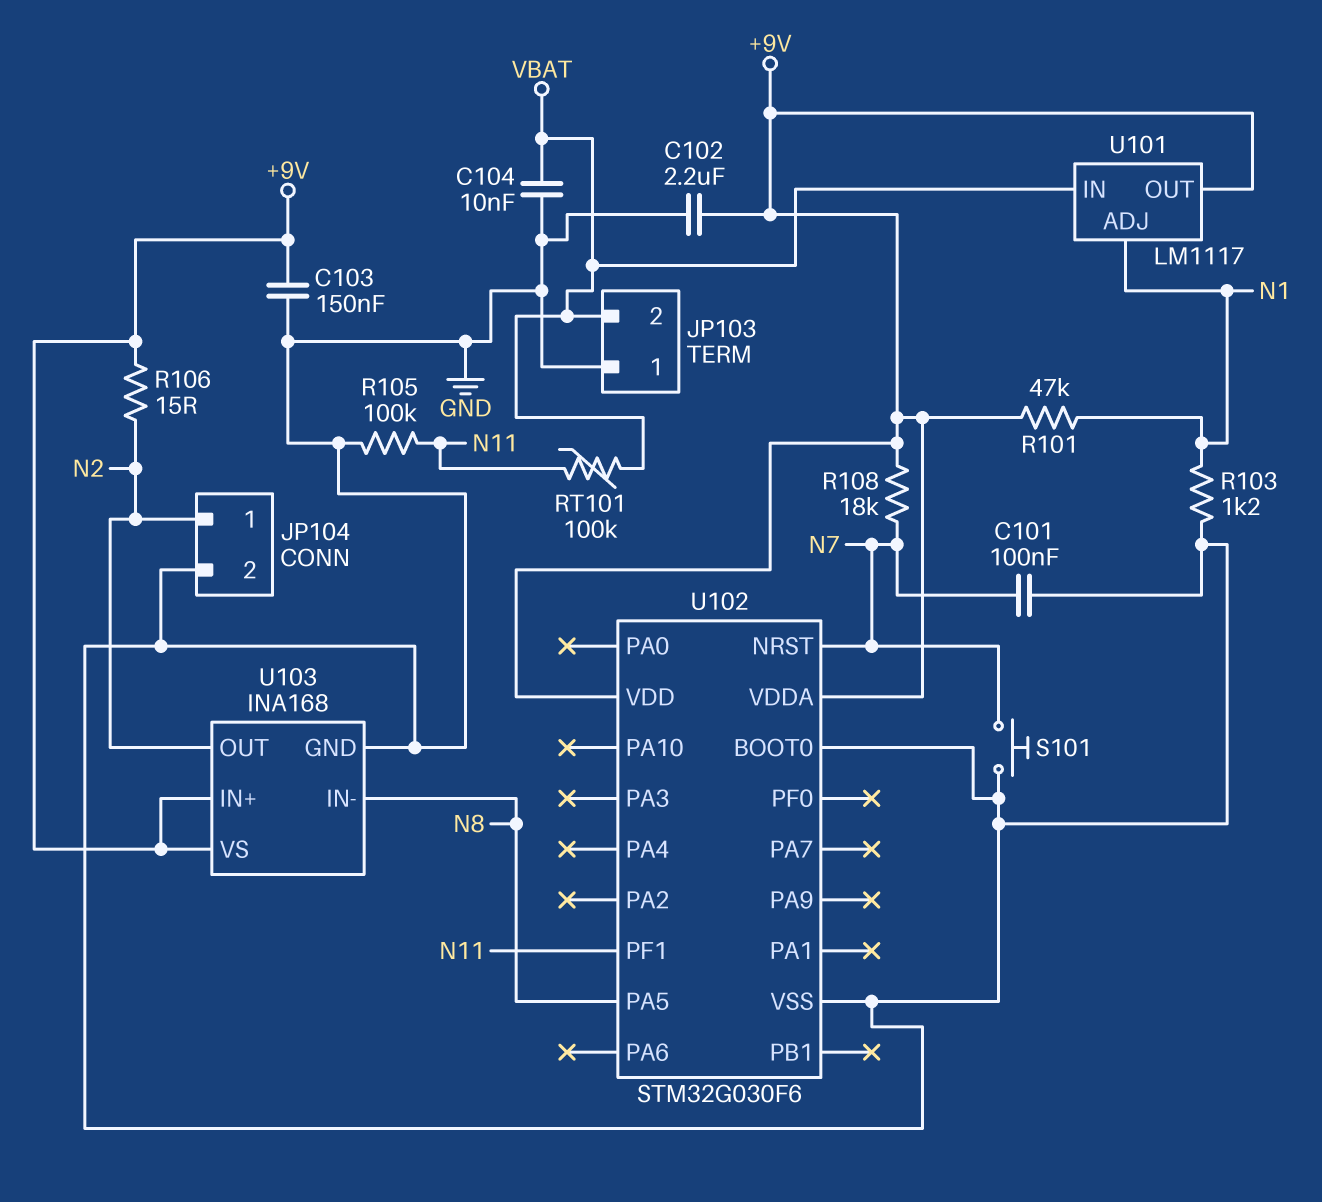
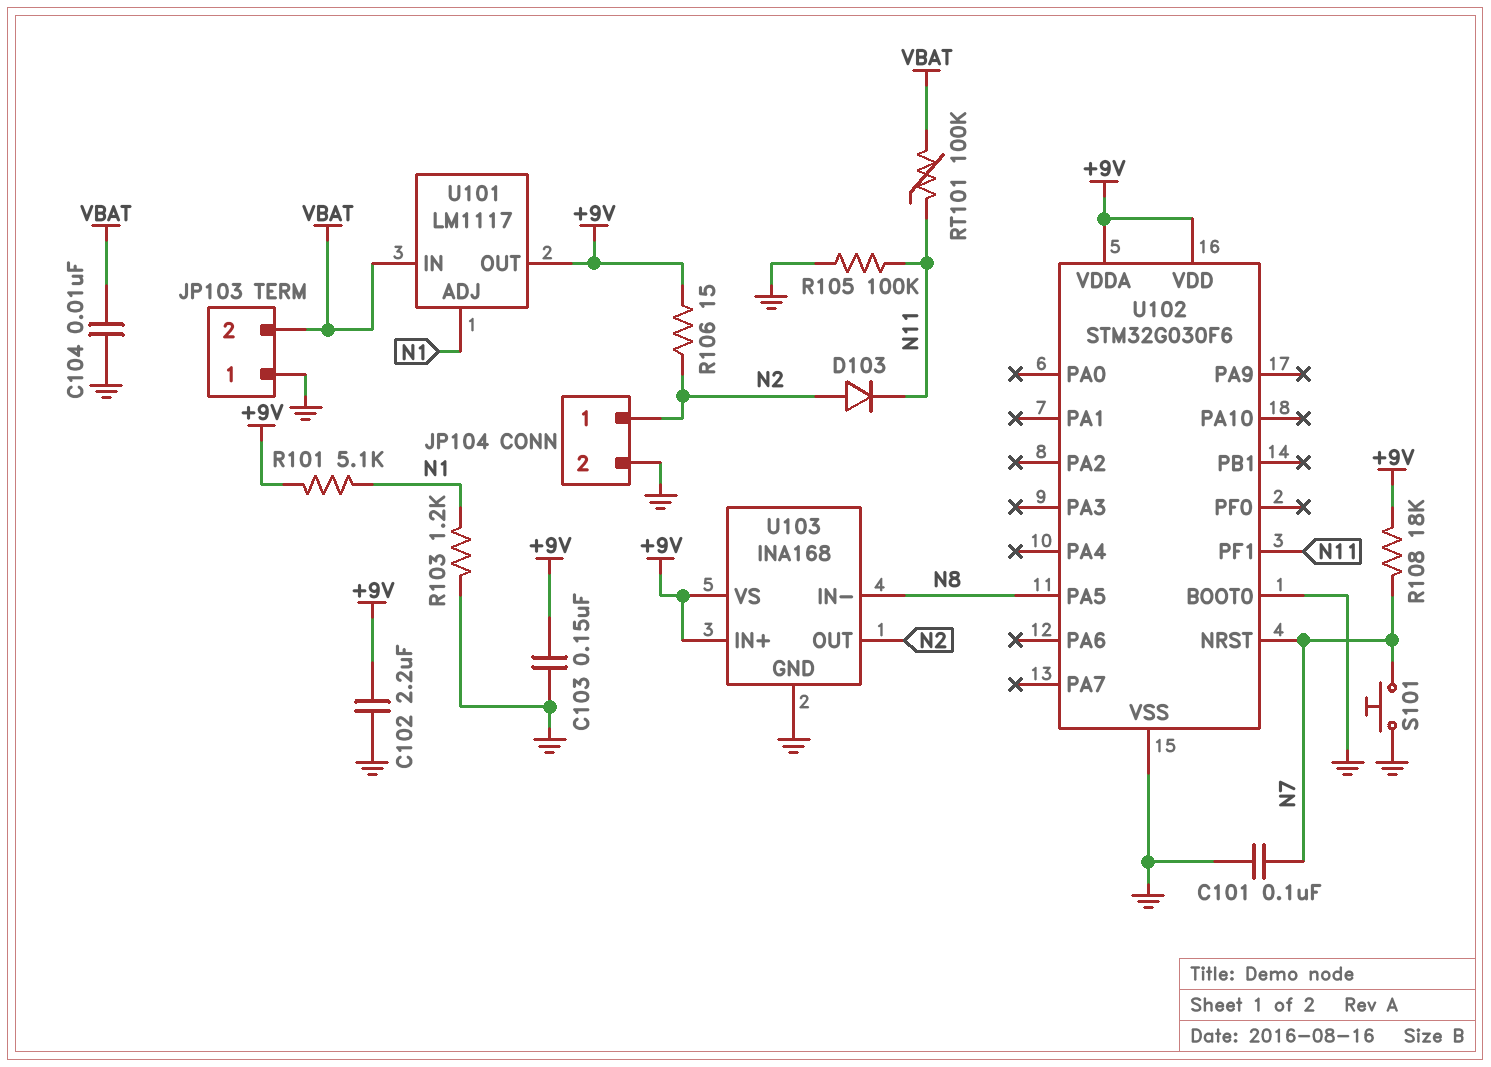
D103: none -> diode (A N2, K N11)
R101: 47k (+9V, N1) -> 5.1k (+9V, N1)

